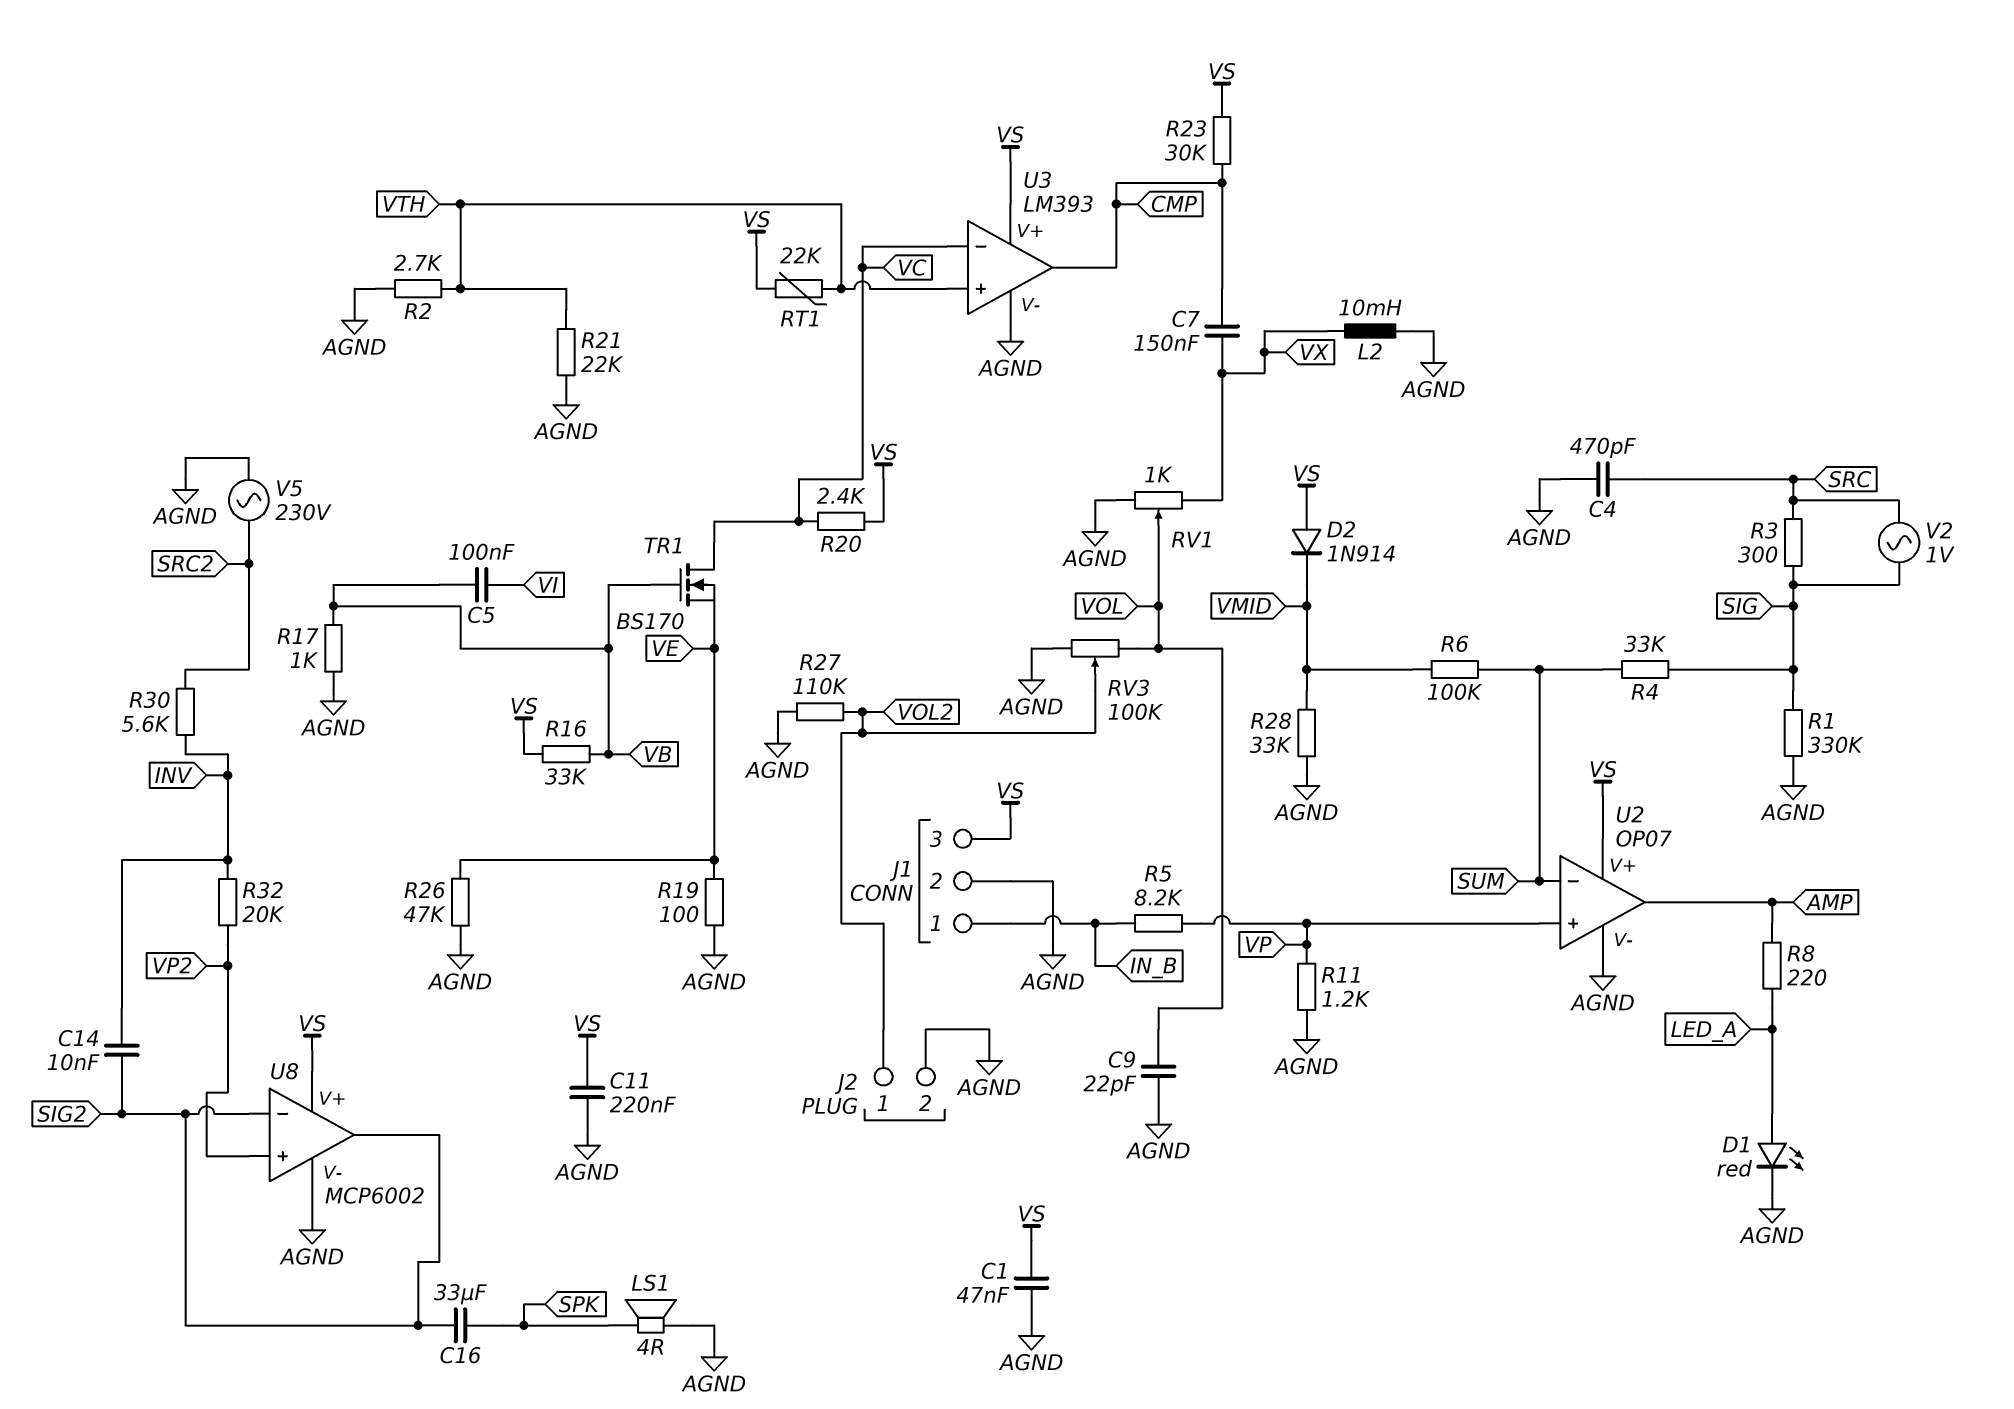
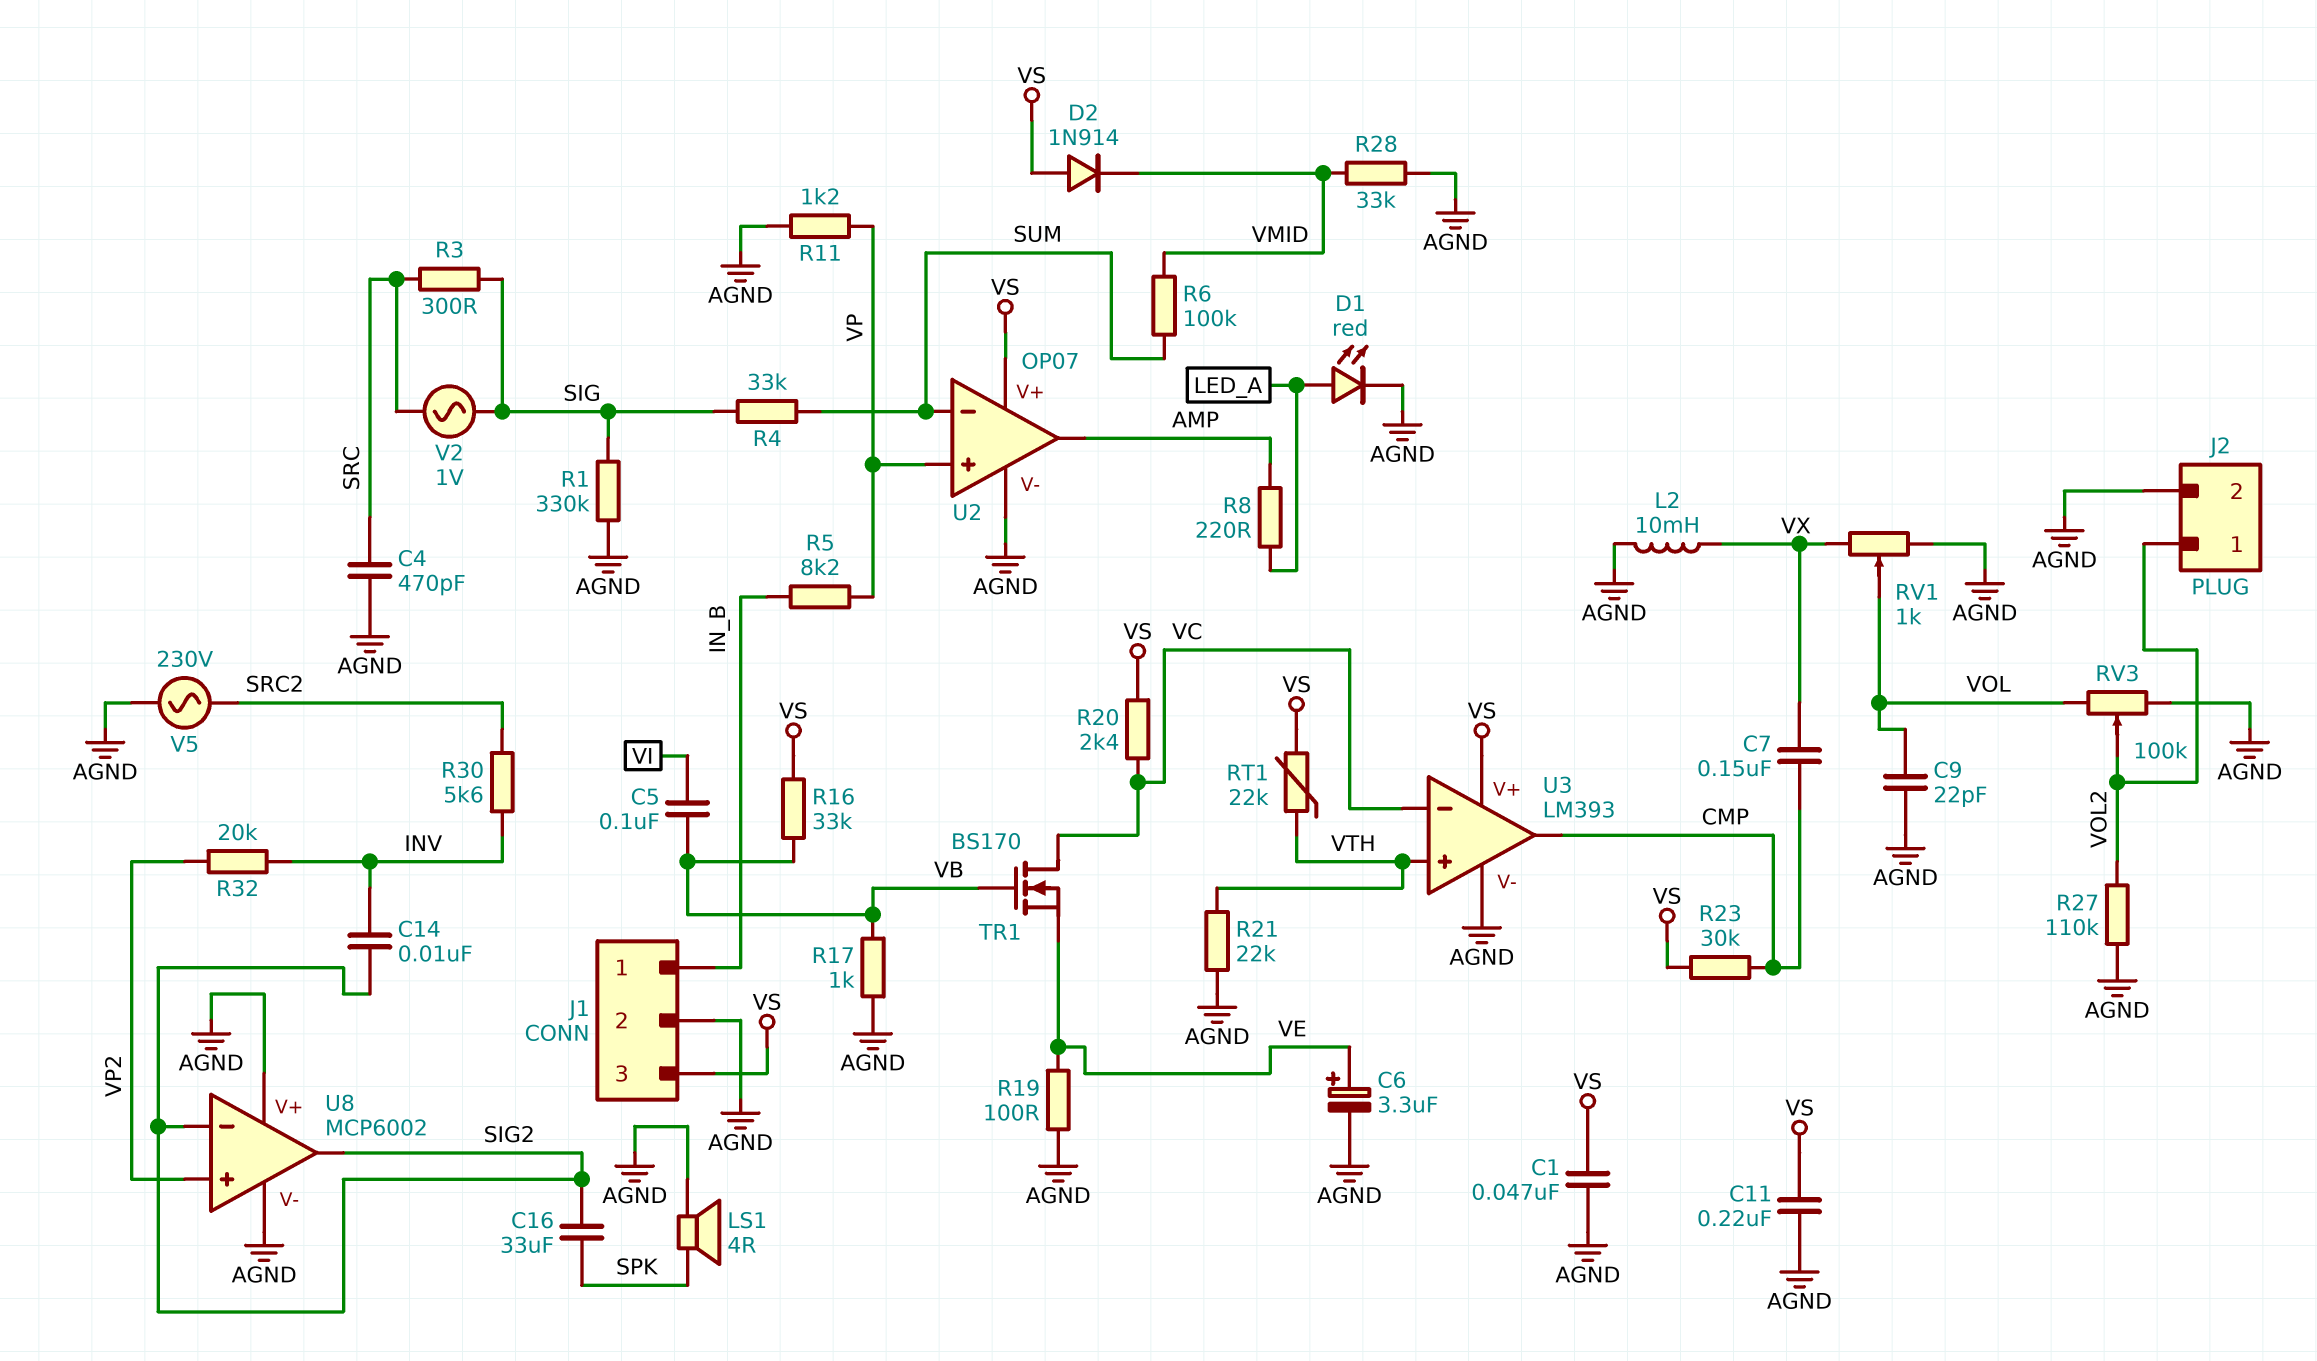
C6: none -> 3.3uF (plus VE, minus AGND)
R2: 2.7k (AGND, VTH) -> none
R26: 47k (AGND, VE) -> none
U8 pin V+: VS -> AGND

